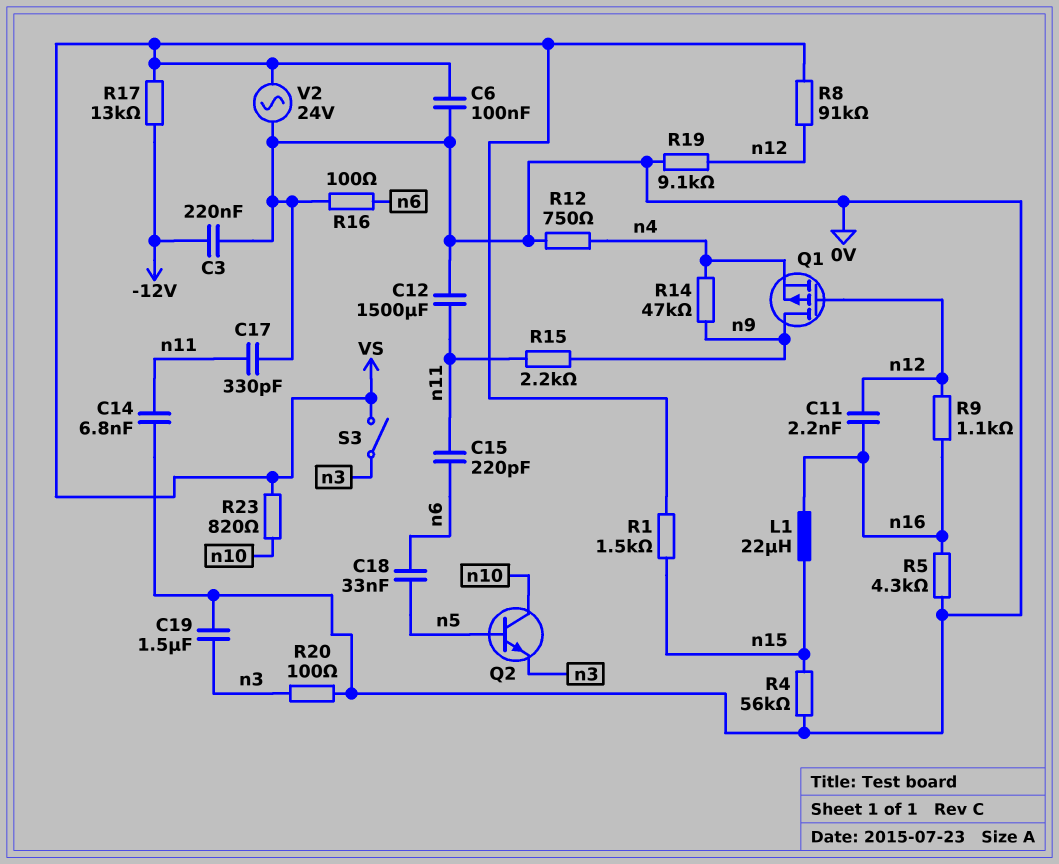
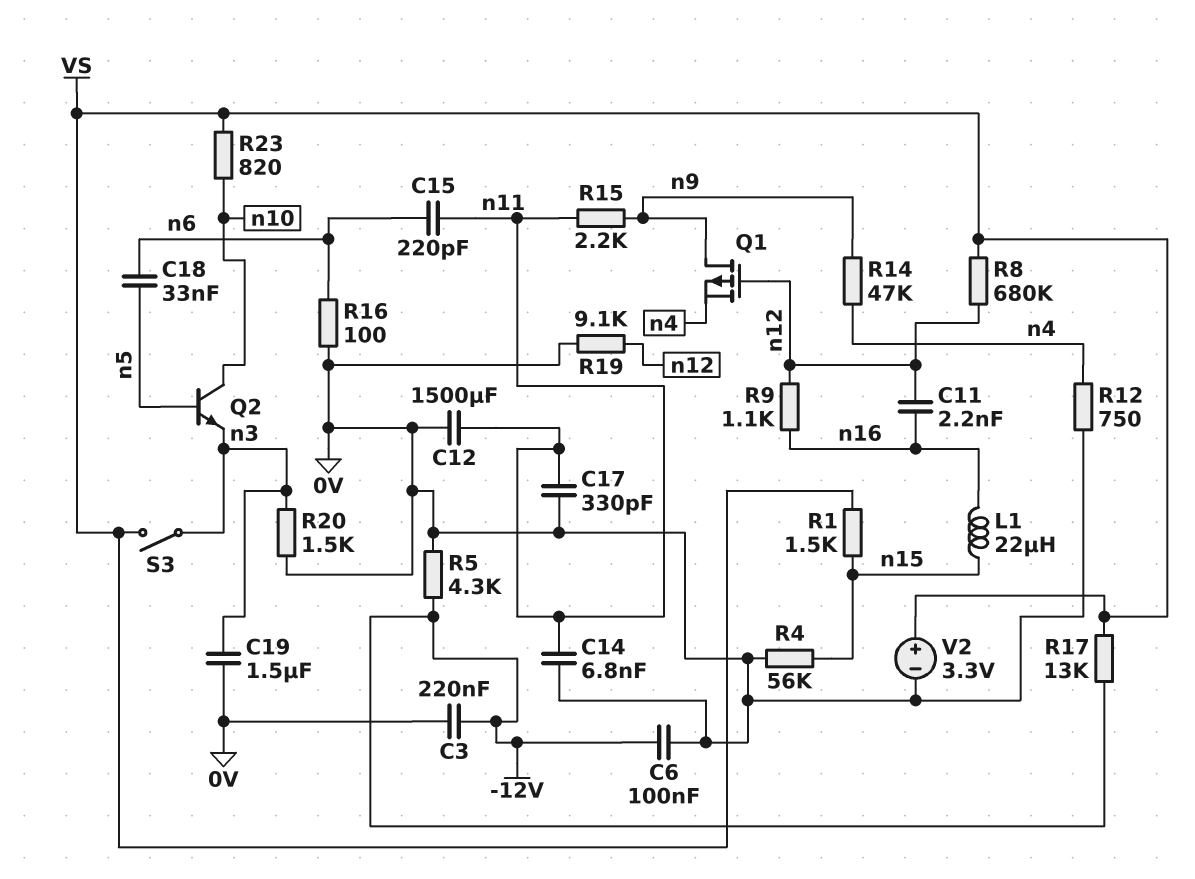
C6: 100nF (0V, VS) -> 100nF (-12V, 0V)
R5: 4.3k (0V, n16) -> 4.3k (-12V, 0V)
R8: 91k (VS, n12) -> 680k (VS, n12)
R20: 100 (0V, n3) -> 1.5k (0V, n3)
V2: AC 24V (0V, VS) -> 3.3V (plus VS, minus 0V)

